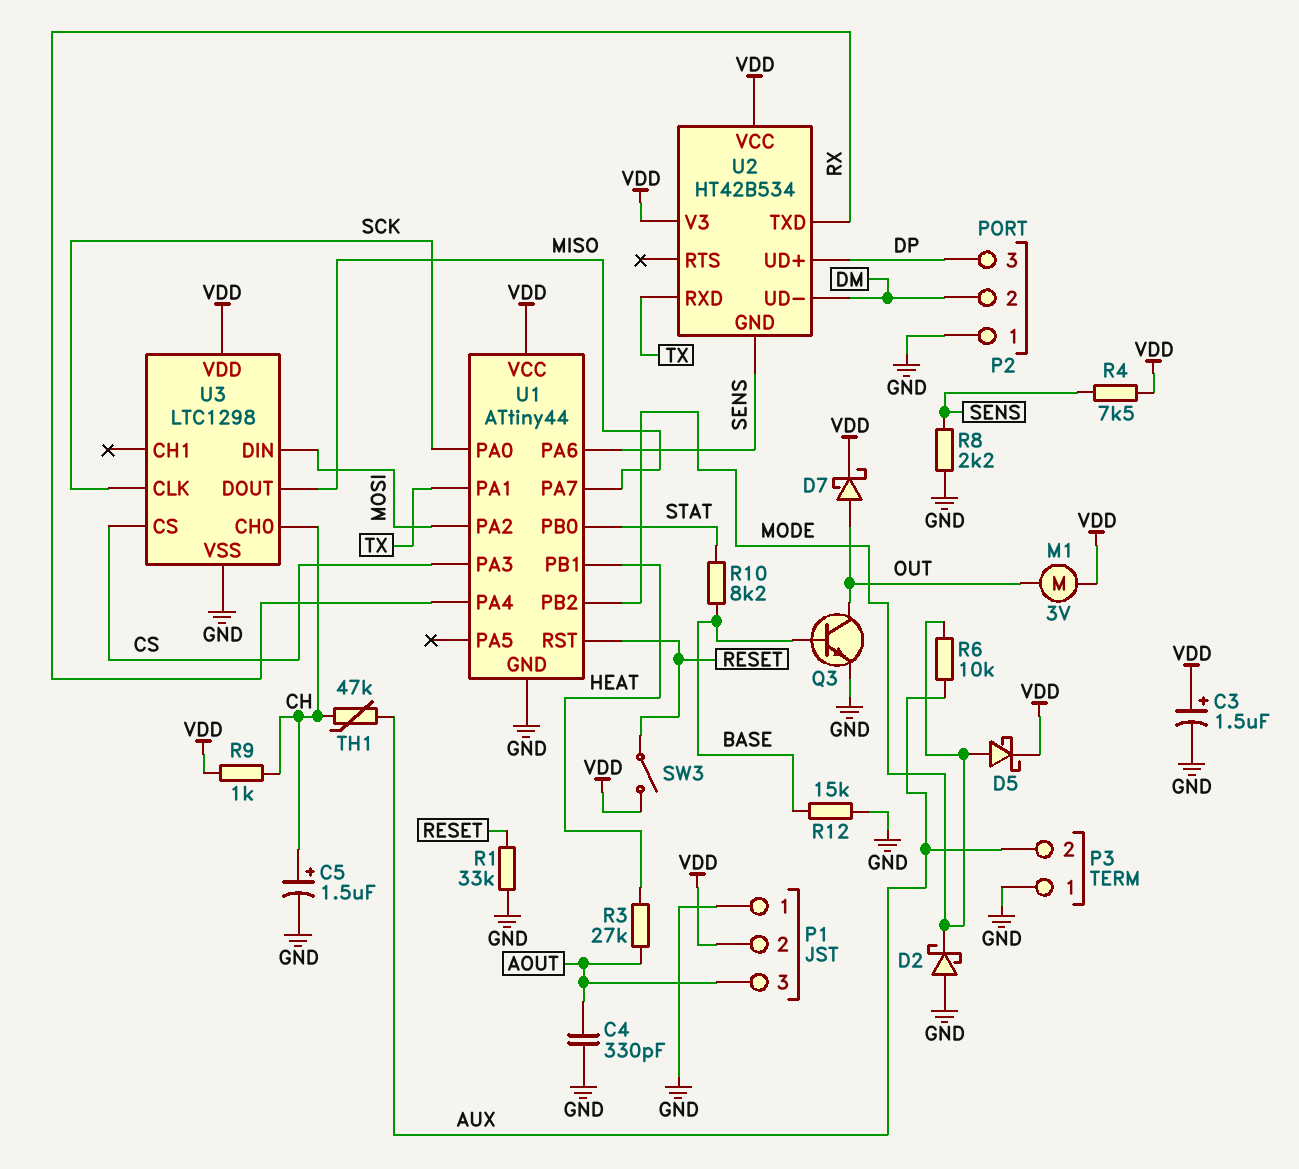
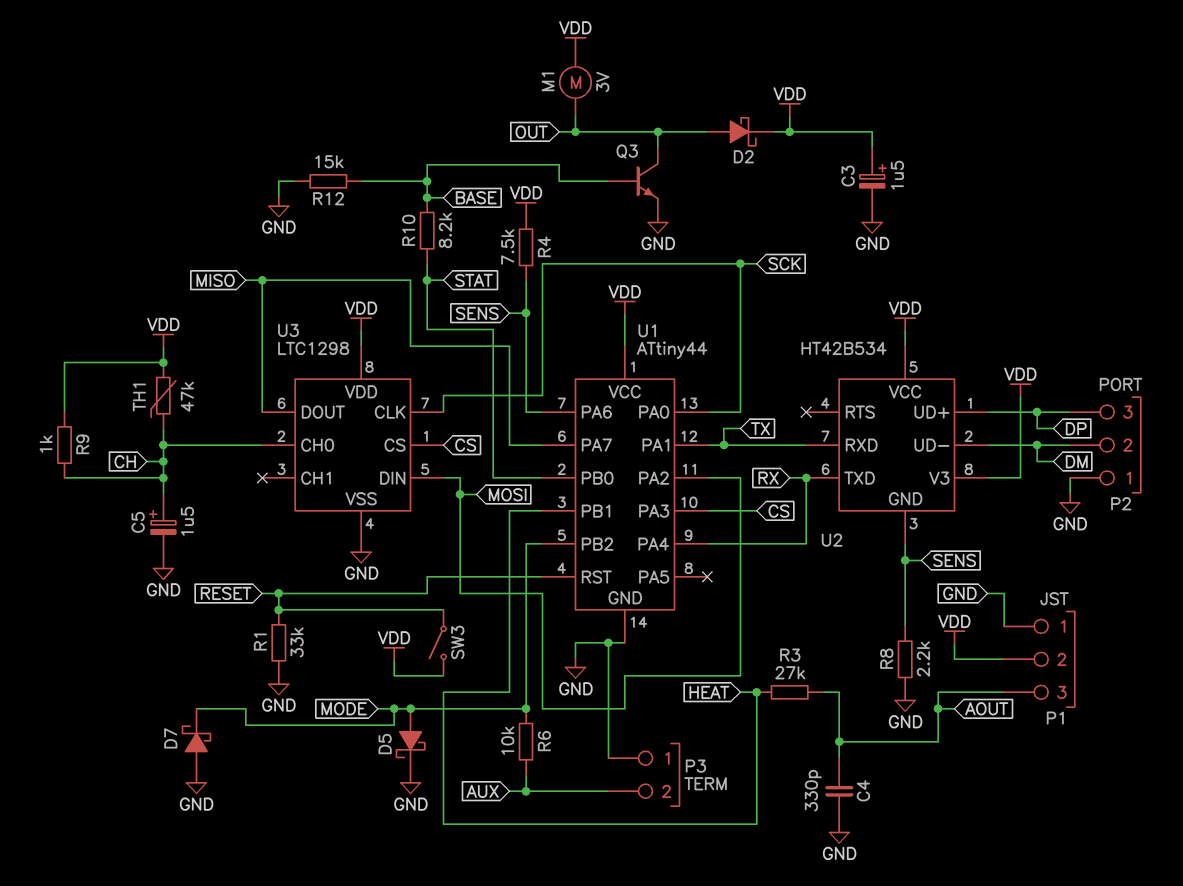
D2: schottky (A GND, K MODE) -> schottky (A OUT, K VDD)
D5: schottky (A MODE, K VDD) -> schottky (A MODE, K GND)
D7: schottky (A OUT, K VDD) -> schottky (A GND, K MODE)
TH1: 47k (AUX, CH) -> 47k (CH, VDD)

